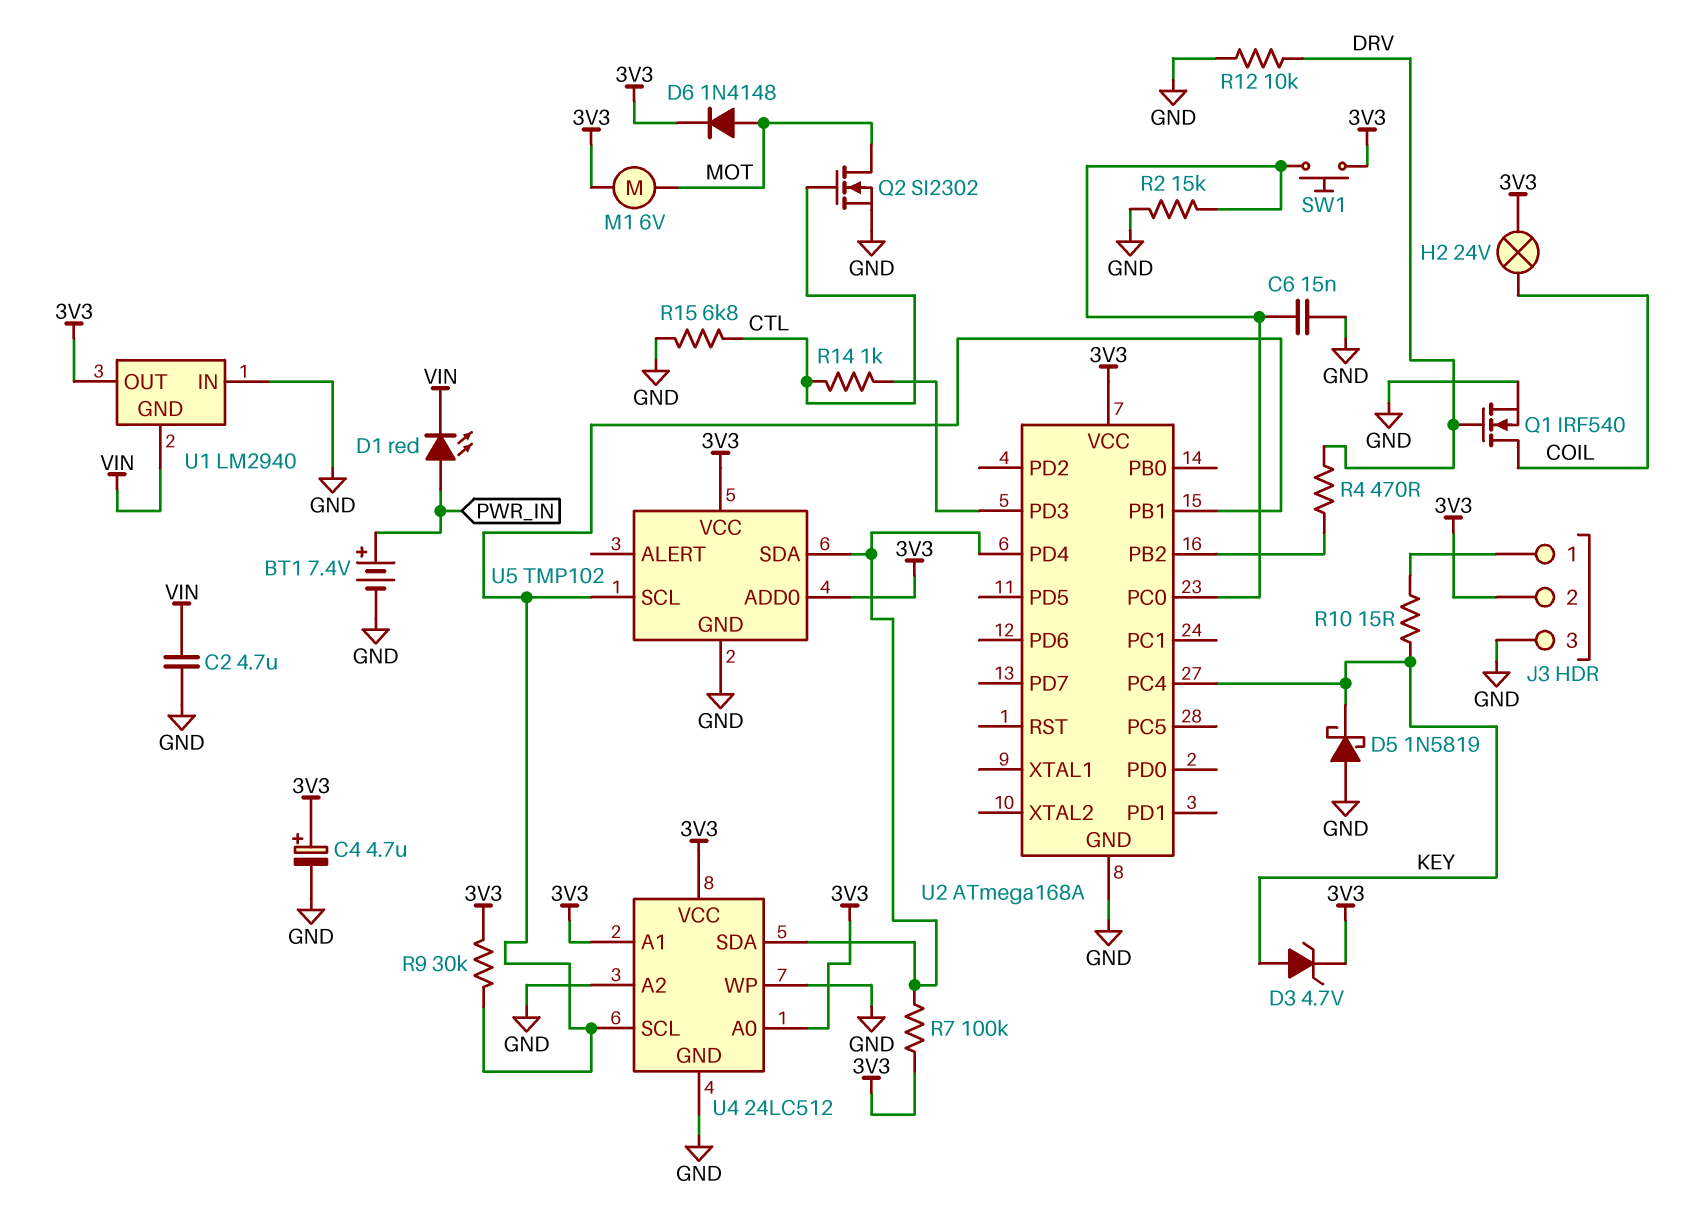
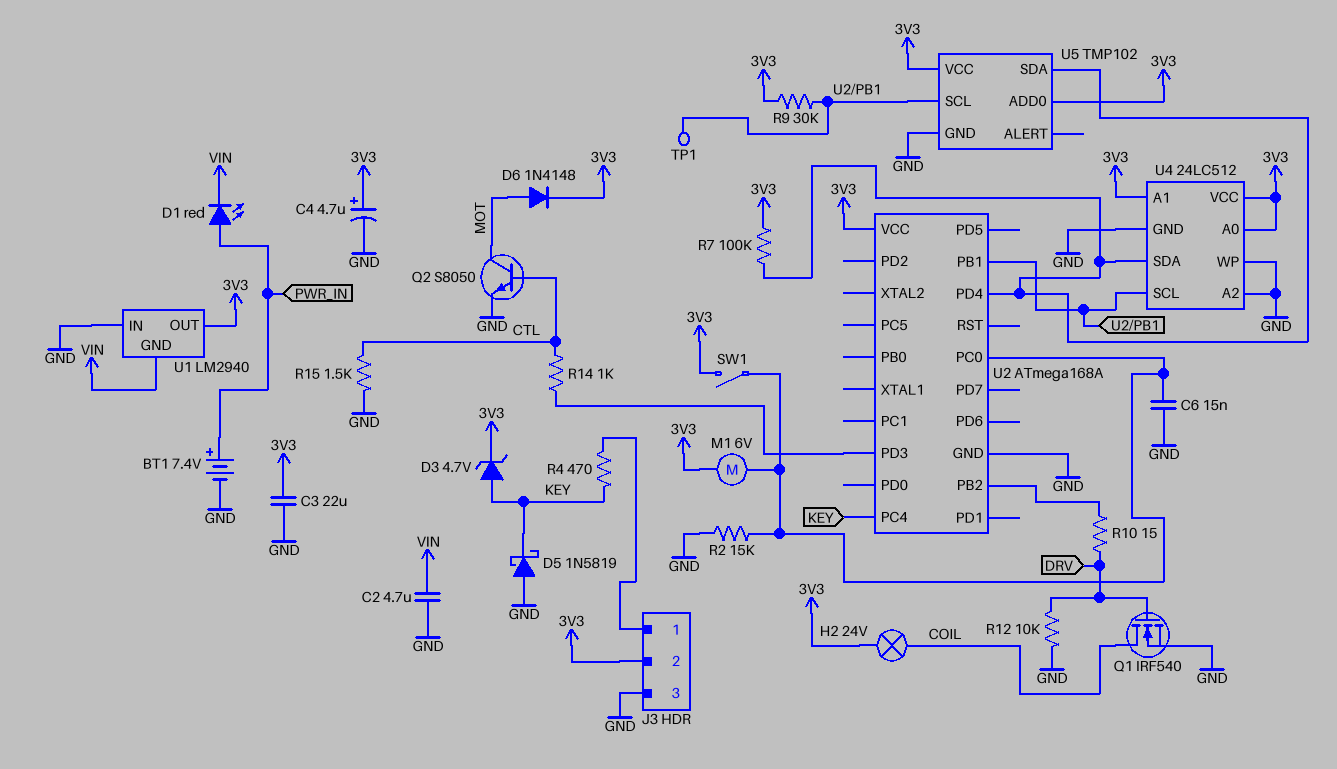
C3: none -> 22uF (3V3, GND)
M1: motor 6V (3V3, MOT) -> motor 6V (3V3, U2/PC0)
Q2: NMOS SI2302 (G CTL, D MOT, S GND) -> NPN S8050 (B CTL, C MOT, E GND)
R4: 470 (DRV, U2/PB2) -> 470 (J3/1, KEY)
R10: 15 (J3/1, KEY) -> 15 (DRV, U2/PB2)
R15: 6.8k (CTL, GND) -> 1.5k (CTL, GND)
SW1: button (3V3, U2/PC0) -> switch (3V3, U2/PC0)
TP1: none -> test point (U2/PB1)

